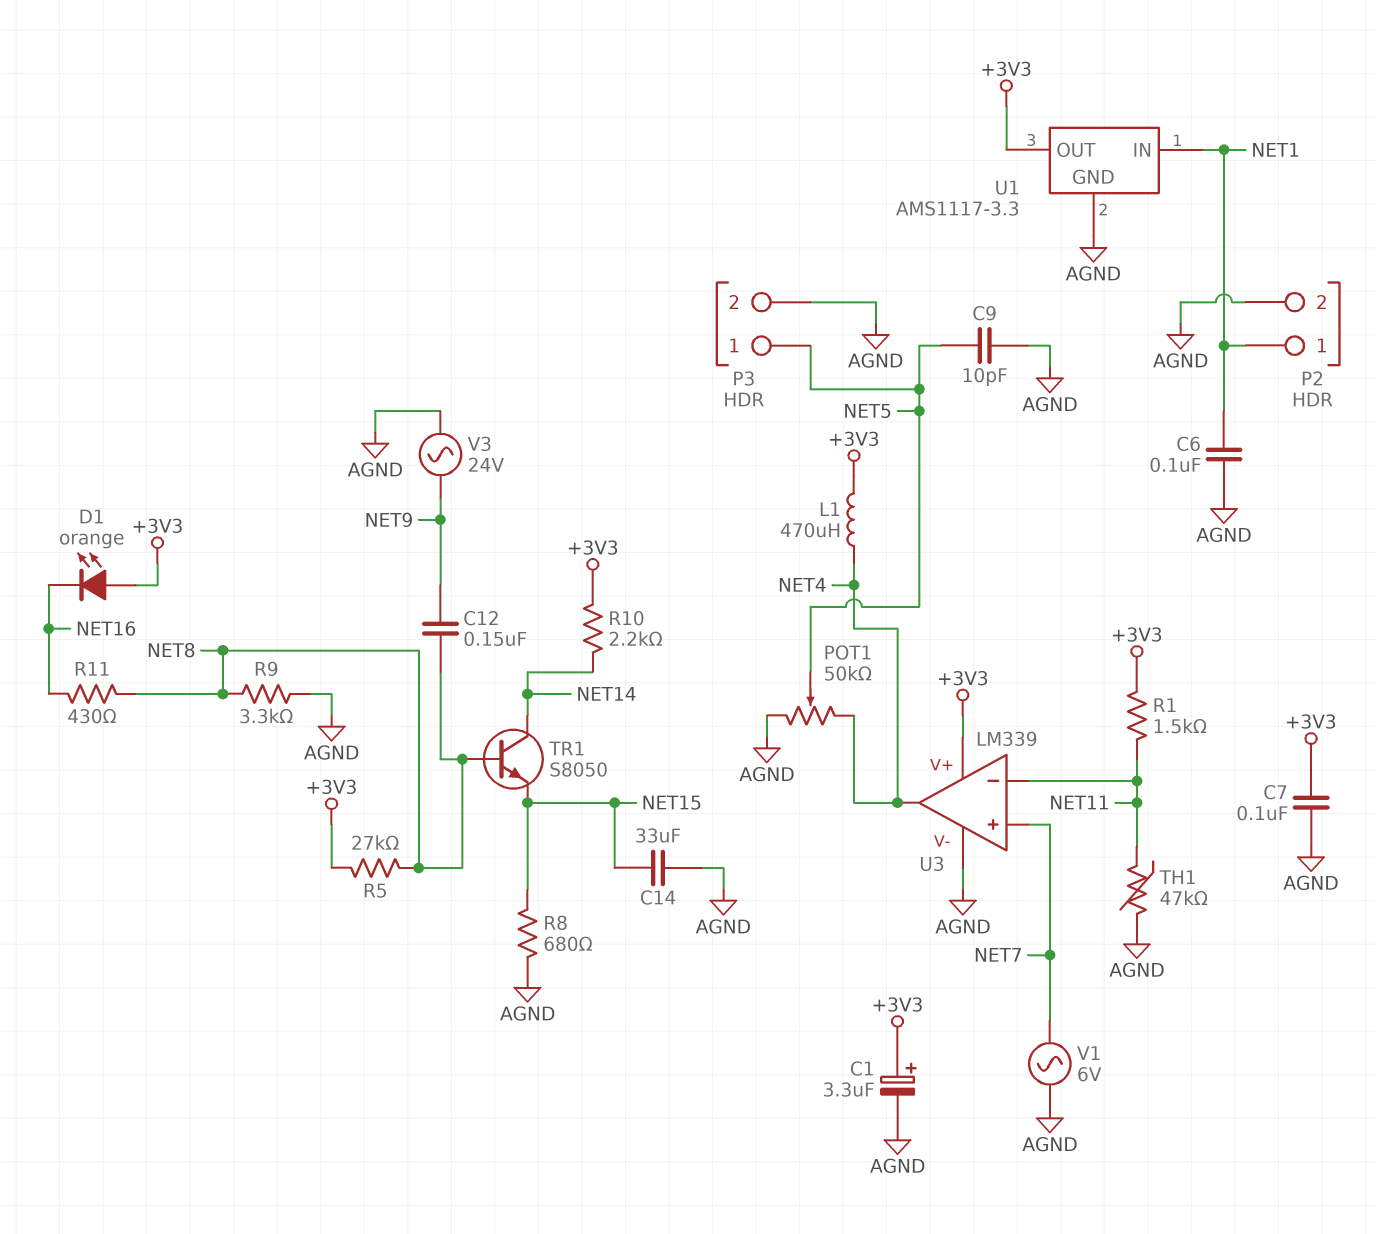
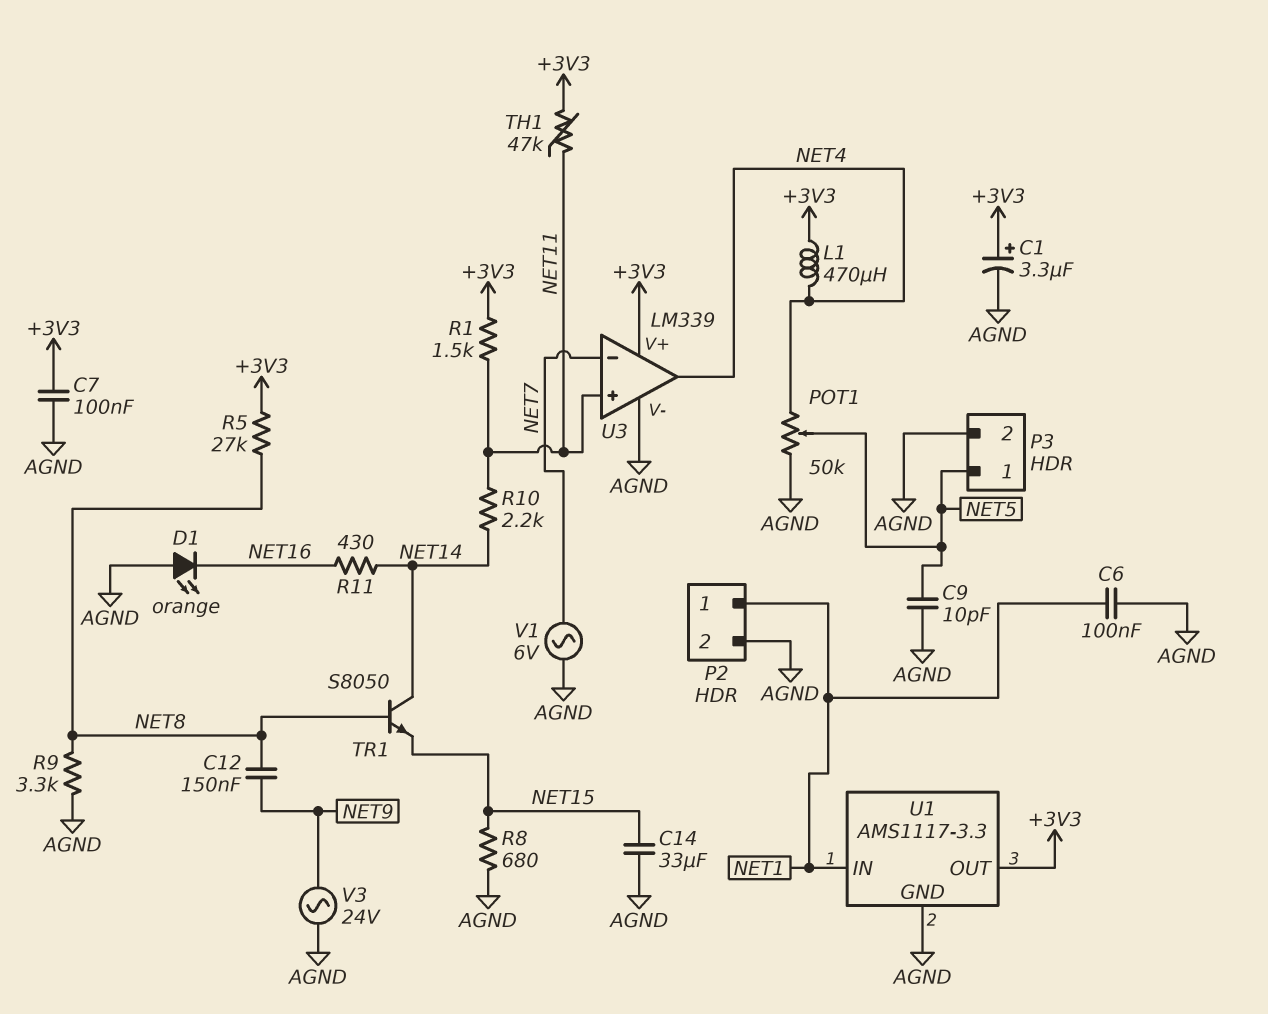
D1: LED orange (A +3V3, K NET16) -> LED orange (A AGND, K NET16)
R10: 2.2k (+3V3, NET14) -> 2.2k (NET11, NET14)
R11: 430 (NET8, NET16) -> 430 (NET14, NET16)
TH1: 47k (AGND, NET11) -> 47k (+3V3, NET11)
U3 pin in+: NET7 -> NET11
U3 pin in-: NET11 -> NET7

